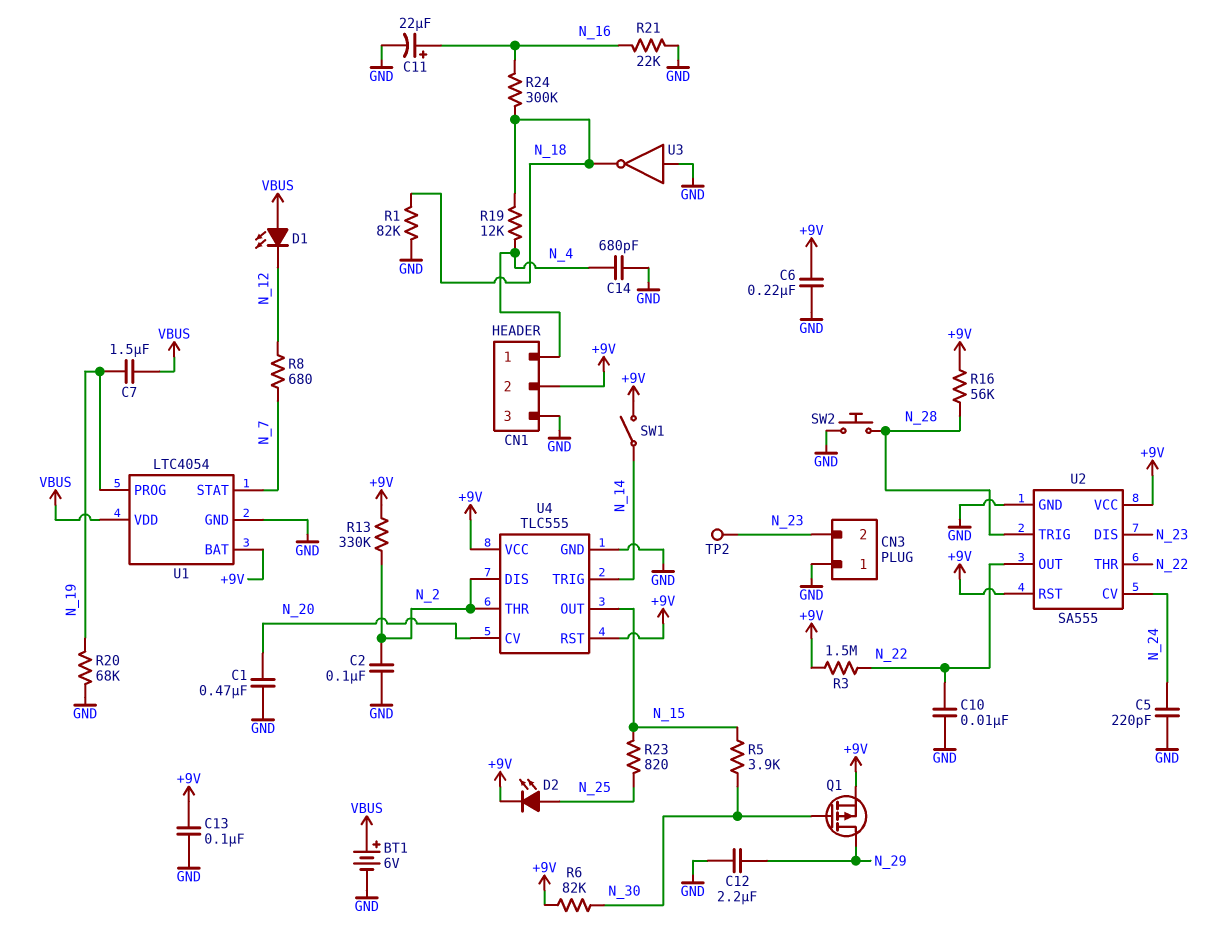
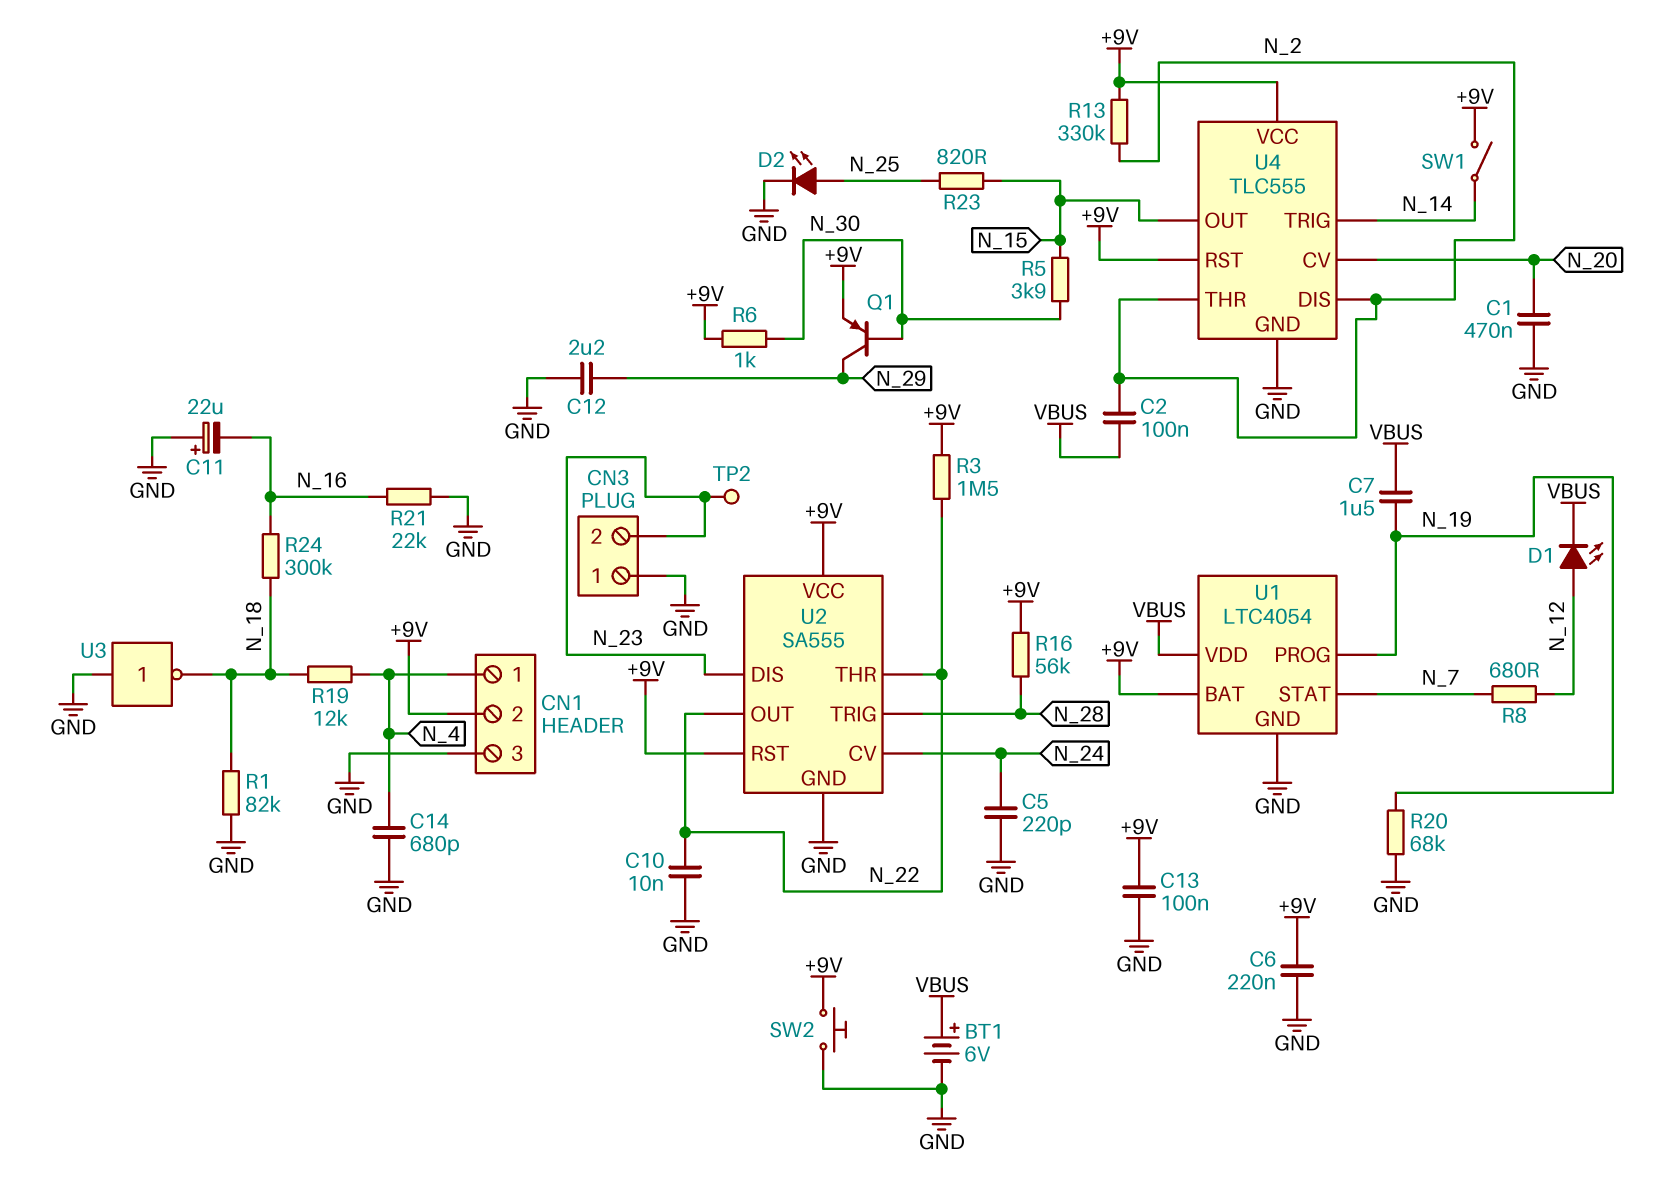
C2: 100nF (GND, N_2) -> 100nF (N_2, VBUS)
C11: 22uF (plus N_16, minus GND) -> 22uF (plus GND, minus N_16)
D1: LED (A VBUS, K N_12) -> LED (A N_12, K VBUS)
D2: LED (A N_25, K +9V) -> LED (A N_25, K GND)
Q1: PMOS (G N_30, D N_29, S +9V) -> PNP (B N_30, C N_29, E +9V)
R6: 82k (+9V, N_30) -> 1k (+9V, N_30)
SW2: button (GND, N_28) -> button (+9V, GND)

